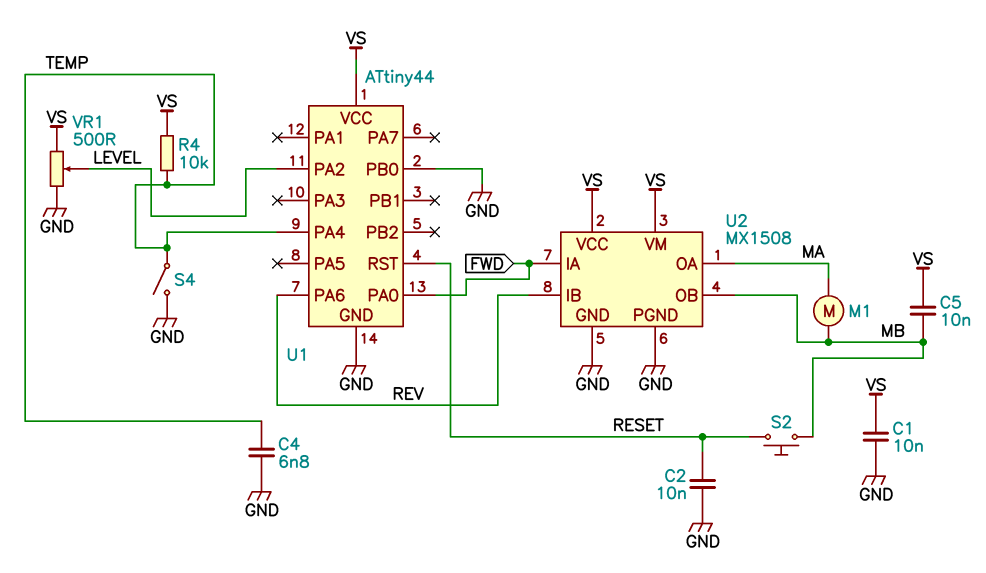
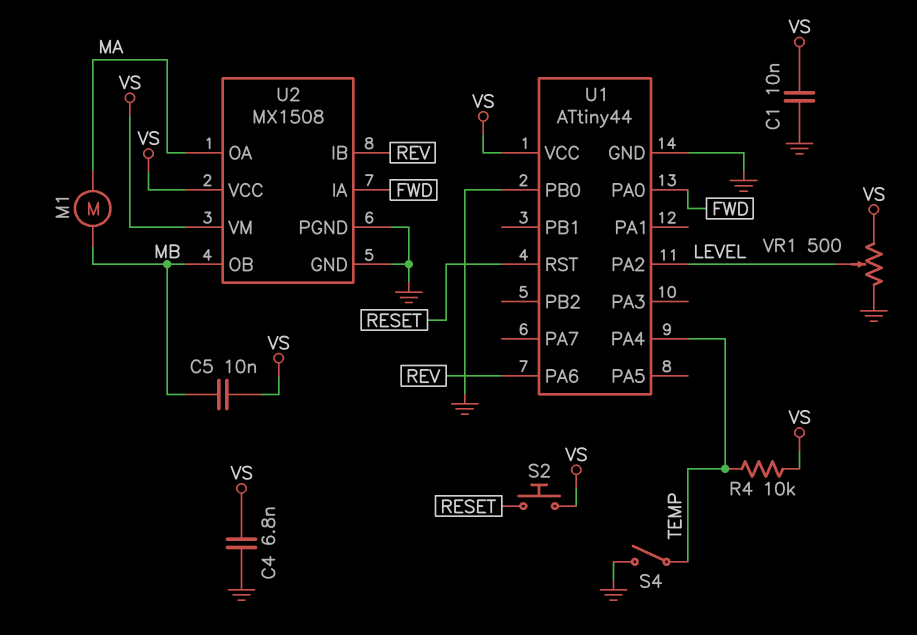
C2: 10nF (GND, RESET) -> none
C4: 6.8nF (GND, TEMP) -> 6.8nF (GND, VS)
S2: button (MB, RESET) -> button (RESET, VS)

